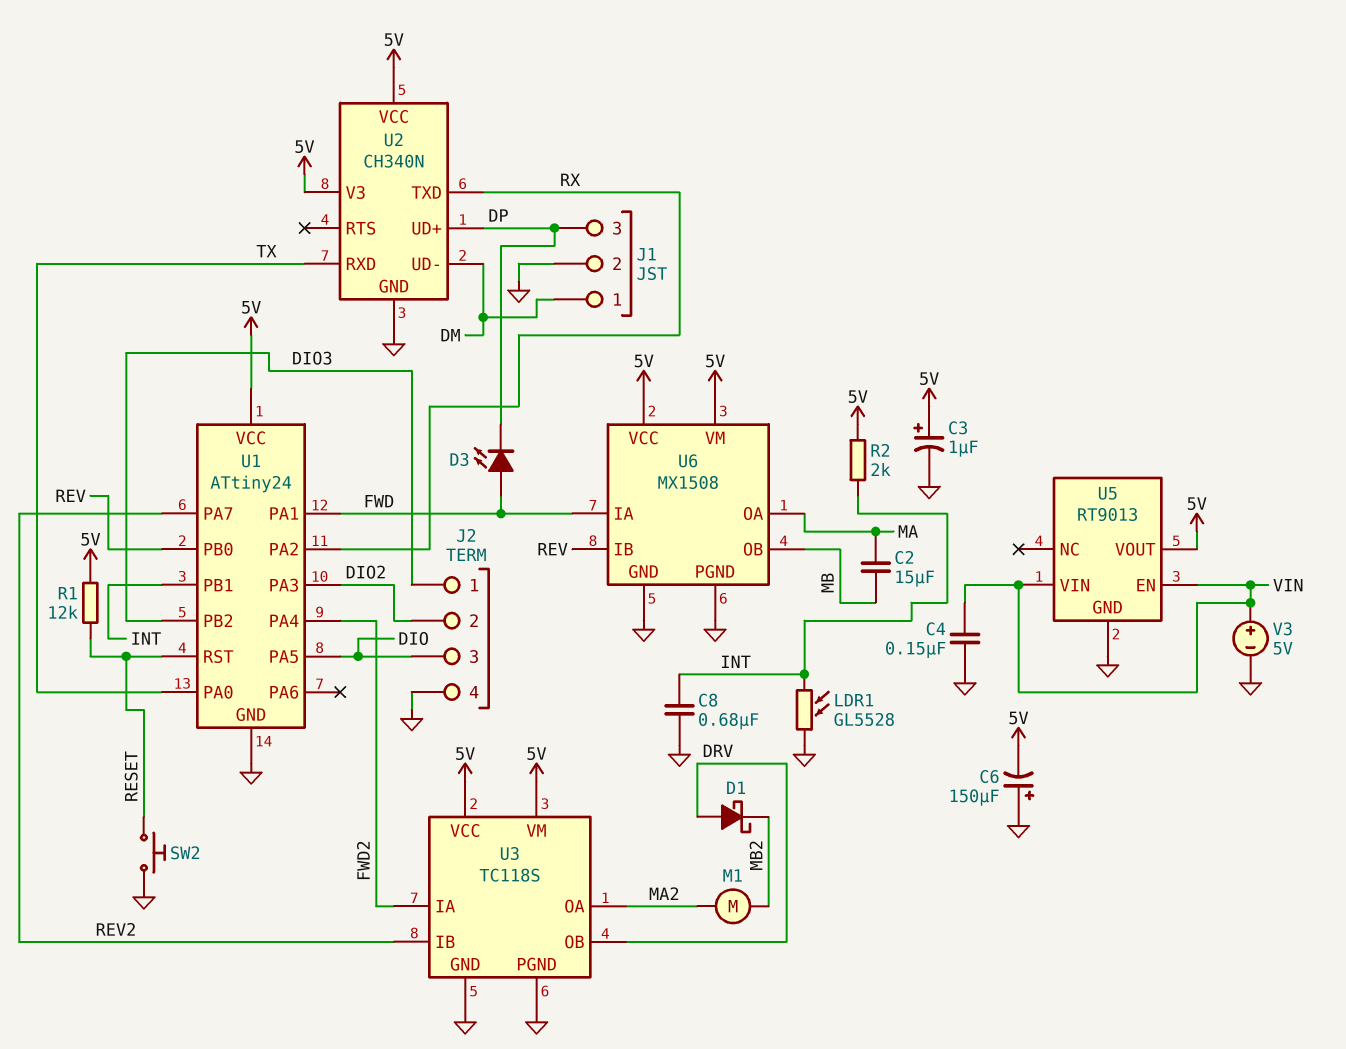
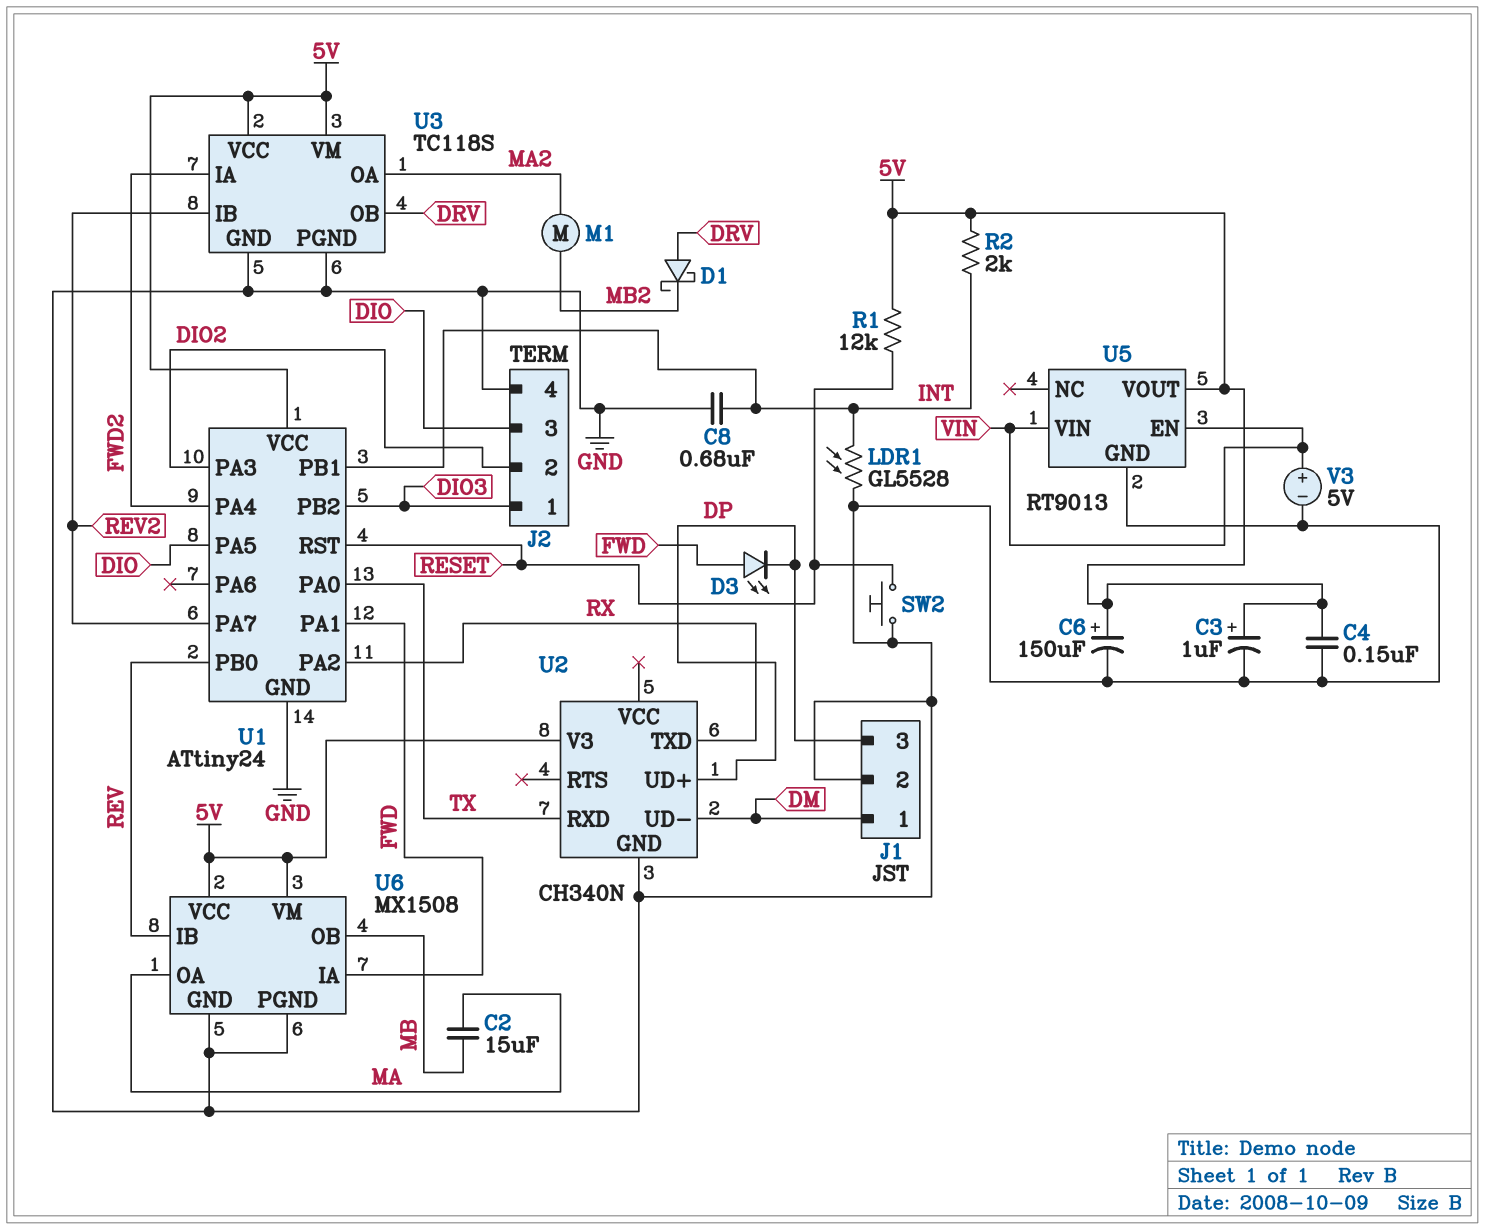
C4: 150nF (GND, VIN) -> 150nF (5V, GND)
C6: 150uF (plus GND, minus 5V) -> 150uF (plus 5V, minus GND)
U2 pin VCC: 5V -> none

